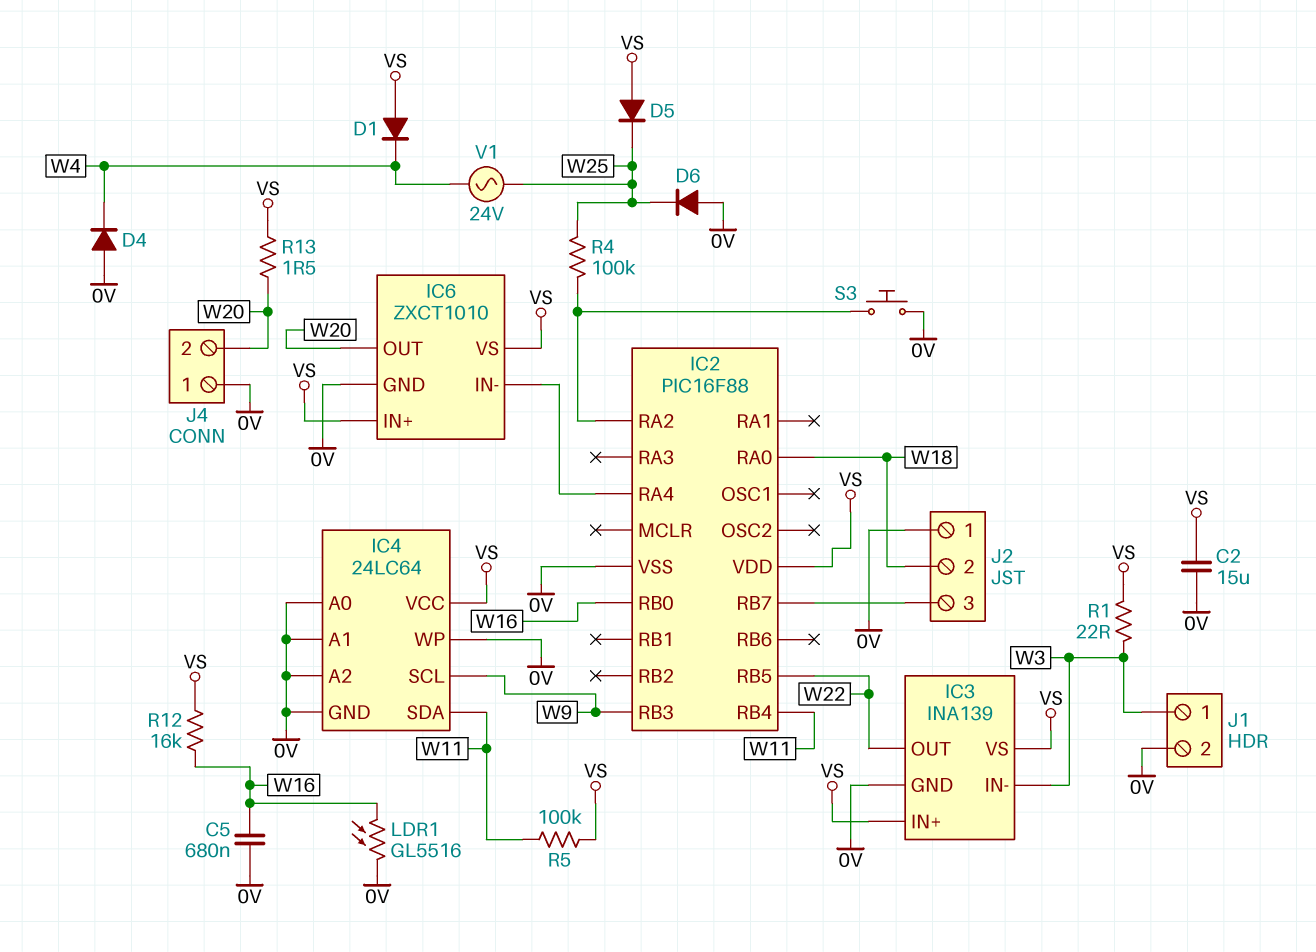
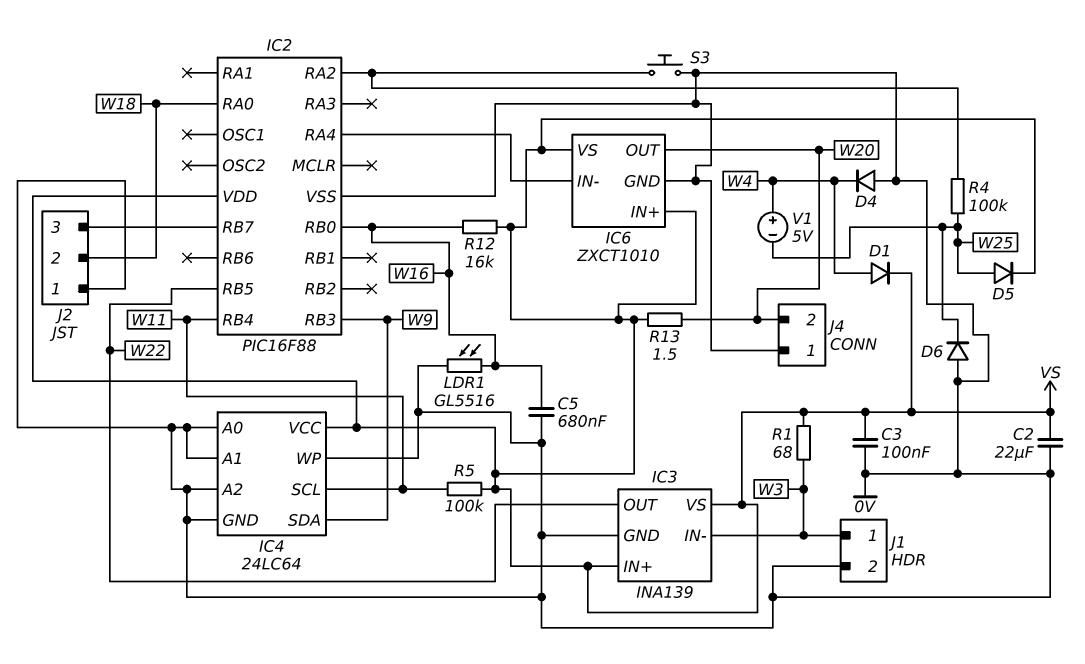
C2: 15uF (0V, VS) -> 22uF (0V, VS)
C3: none -> 100nF (0V, VS)
D1: diode (A VS, K W4) -> diode (A W4, K VS)
D5: diode (A VS, K W25) -> diode (A W25, K VS)
IC4 pin SCL: W9 -> W11
IC4 pin SDA: W11 -> W9
R1: 22 (VS, W3) -> 68 (VS, W3)
V1: AC 24V (W4, W25) -> 5V (plus W4, minus W25)

